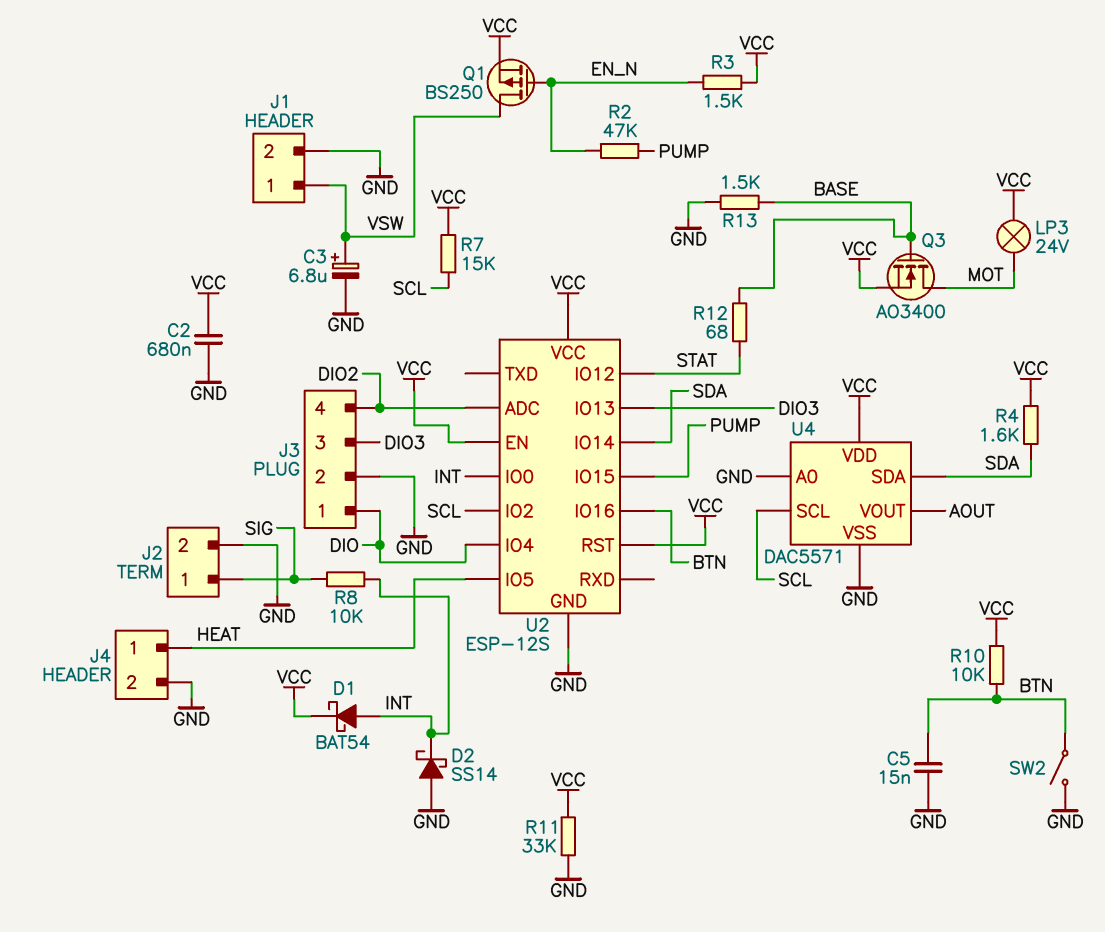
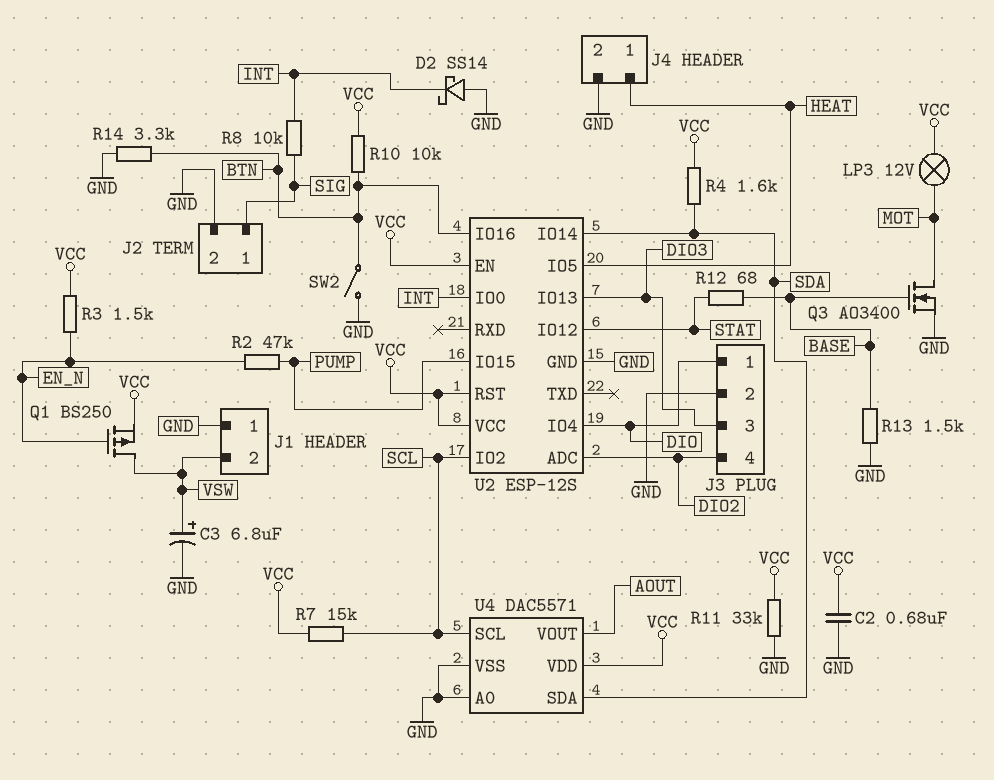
C5: 15nF (BTN, GND) -> none
D1: schottky BAT54 (A INT, K VCC) -> none
J1 pin 1: VSW -> GND
J1 pin 2: GND -> VSW
LP3: lamp 24V (MOT, VCC) -> lamp 12V (MOT, VCC)
Q3: NMOS AO3400 (G BASE, D MOT, S VCC) -> NMOS AO3400 (G BASE, D MOT, S GND)
R14: none -> 3.3k (BTN, GND)

